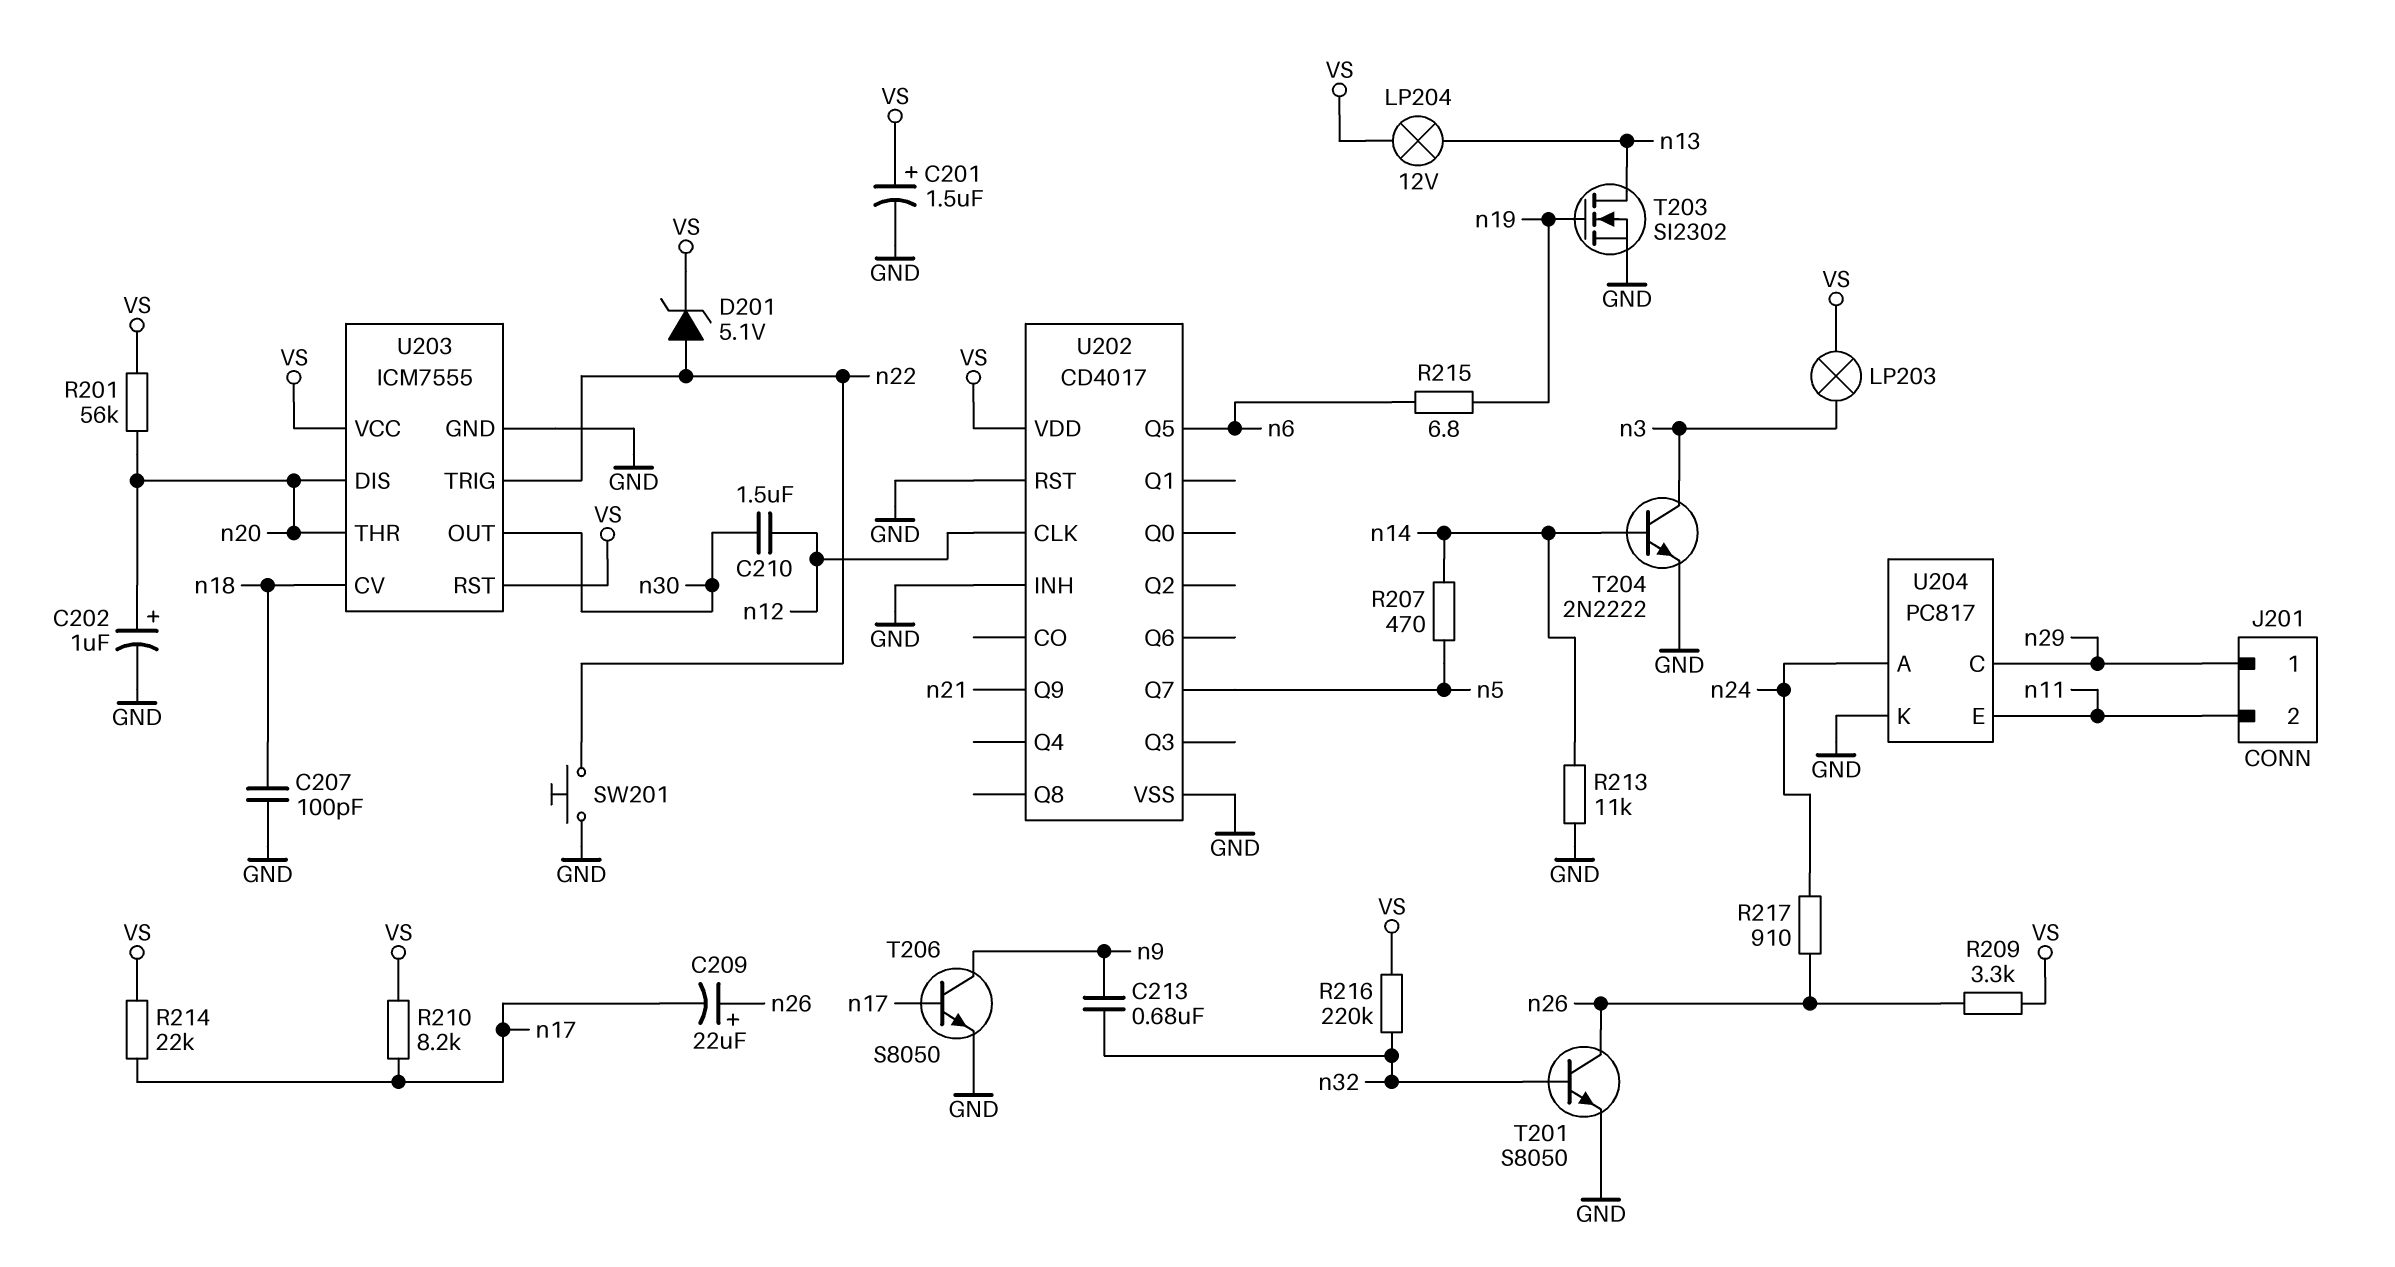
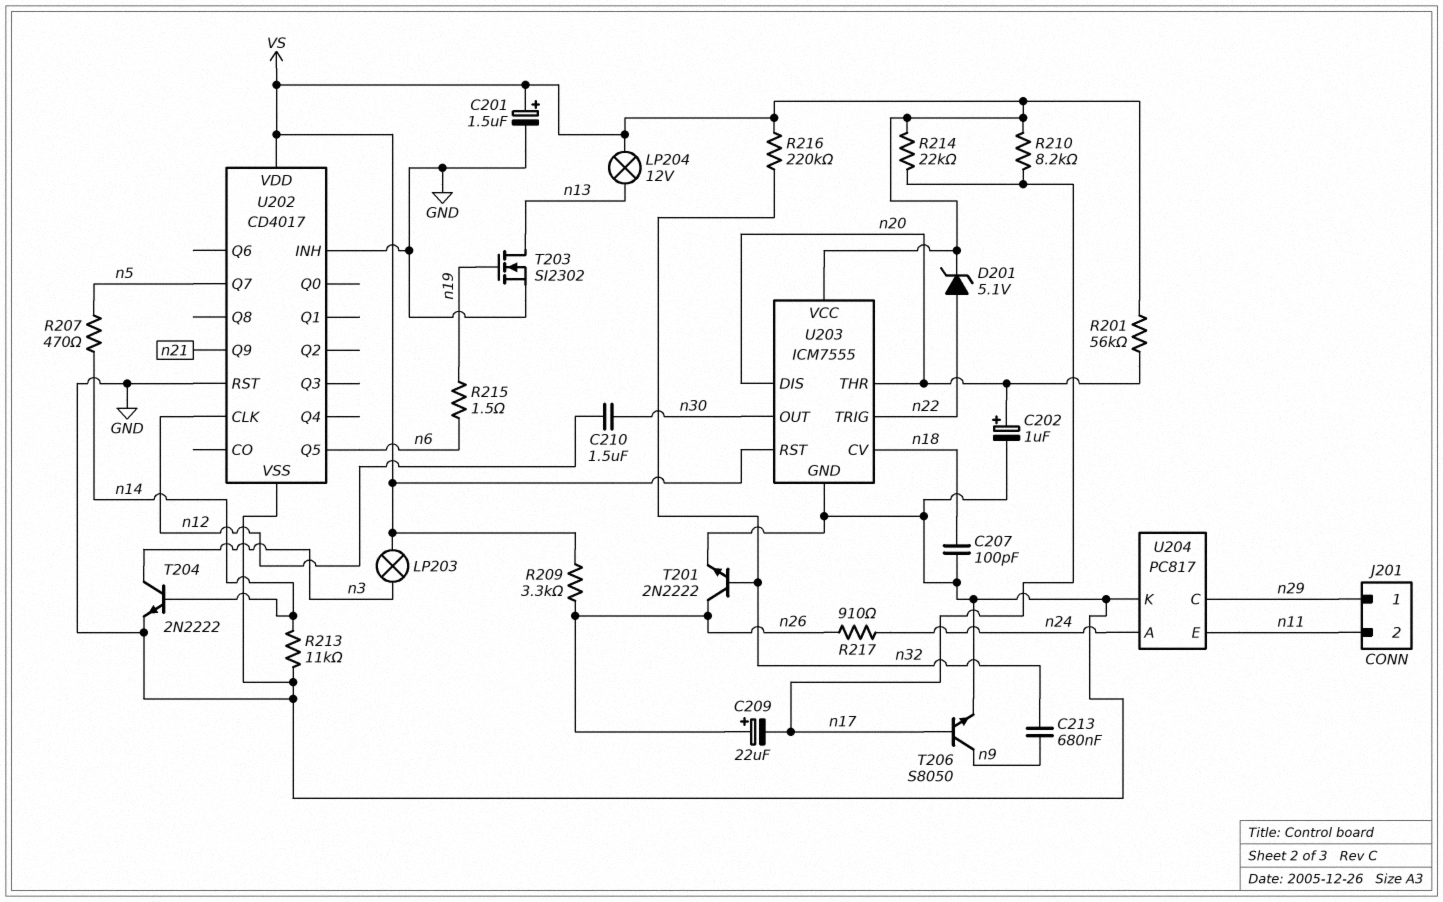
R215: 6.8 (n6, n19) -> 1.5 (n6, n19)
SW201: button (GND, n22) -> none
T201: NPN S8050 (B n32, C n26, E GND) -> NPN 2N2222 (B n32, C n26, E GND)

